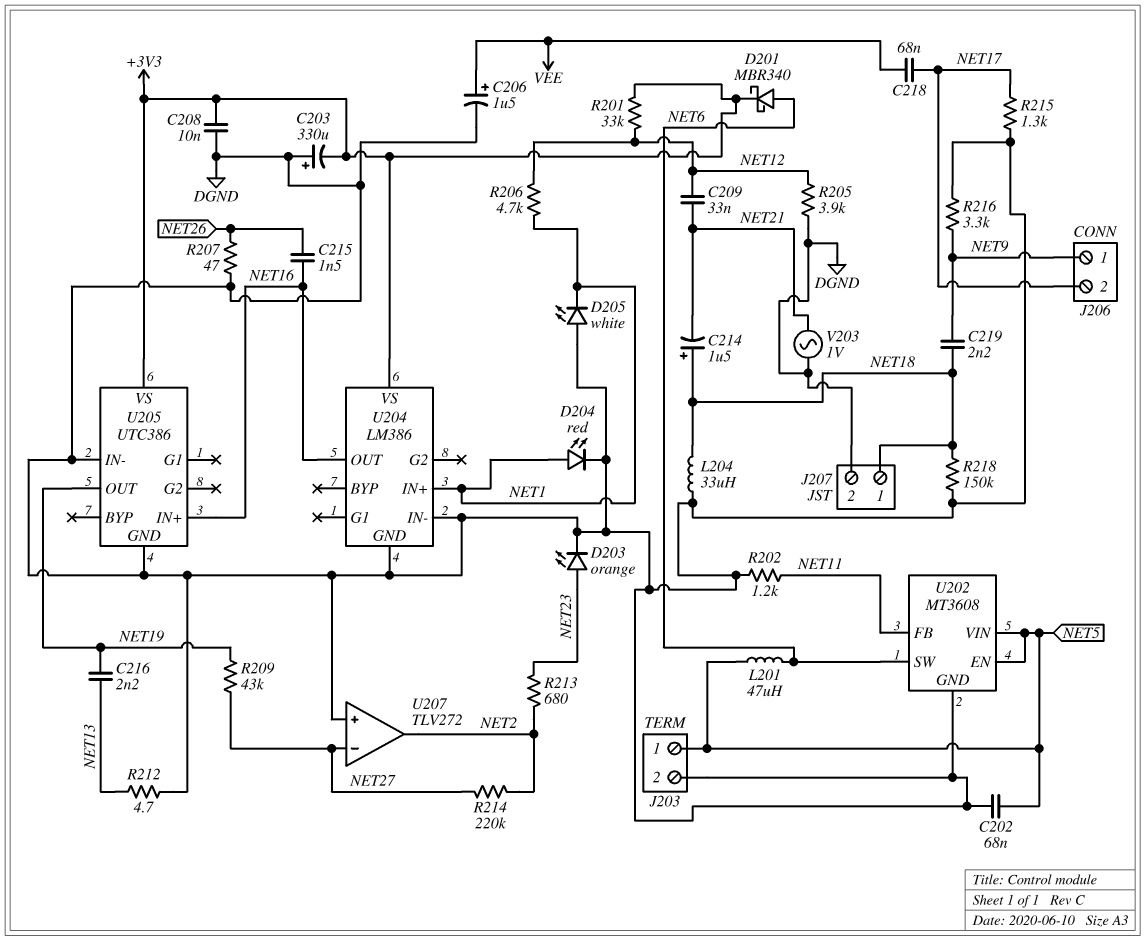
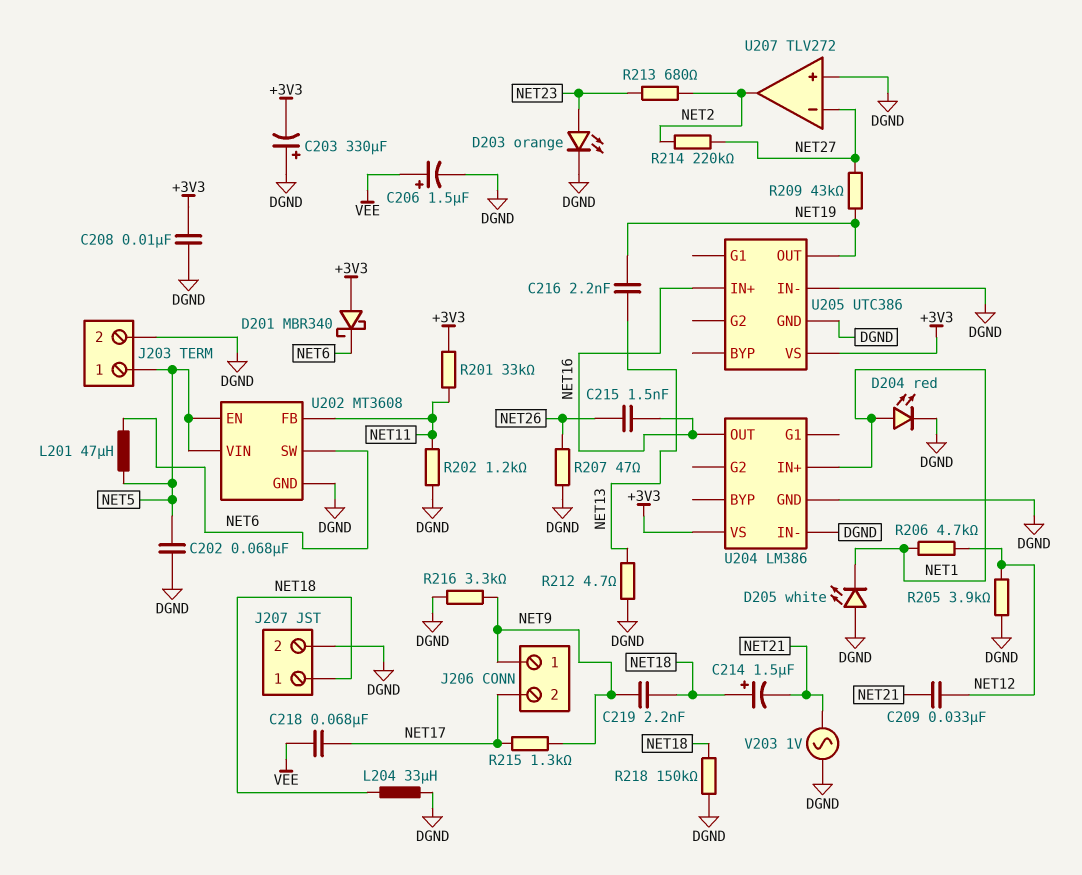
D201: schottky MBR340 (A NET6, K +3V3) -> schottky MBR340 (A +3V3, K NET6)
R201: 33k (+3V3, NET12) -> 33k (+3V3, NET11)
R215: 1.3k (DGND, NET17) -> 1.3k (NET9, NET17)

